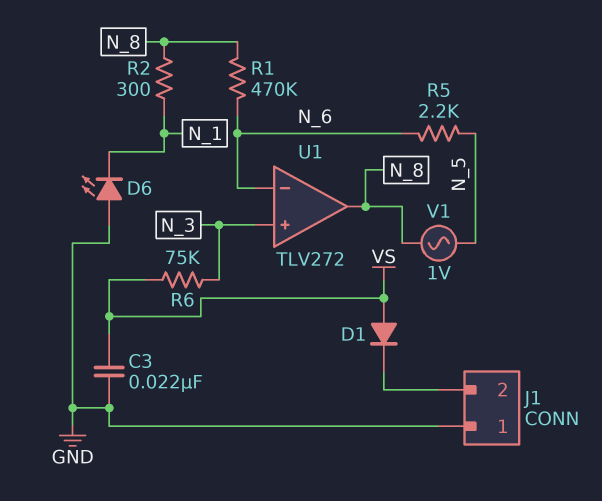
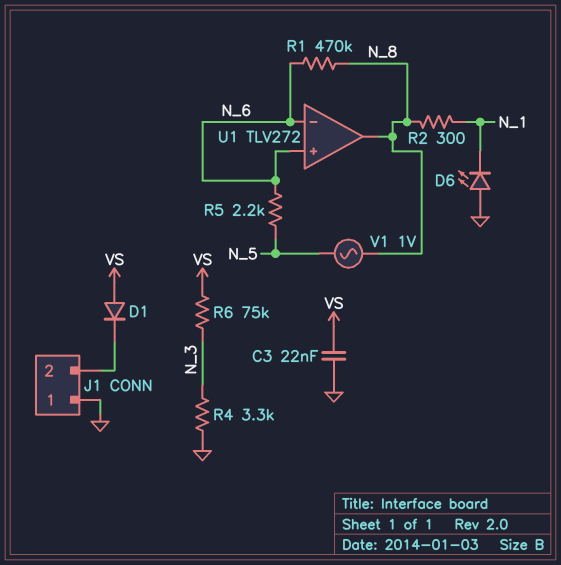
R4: none -> 3.3k (GND, N_3)
U1 pin in+: N_3 -> N_6

